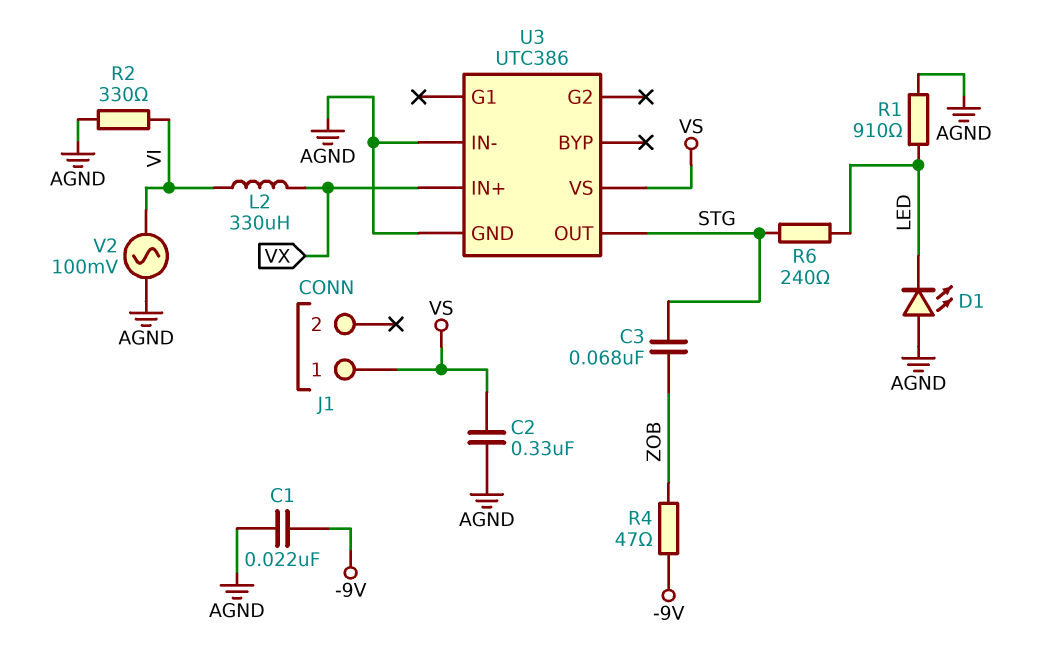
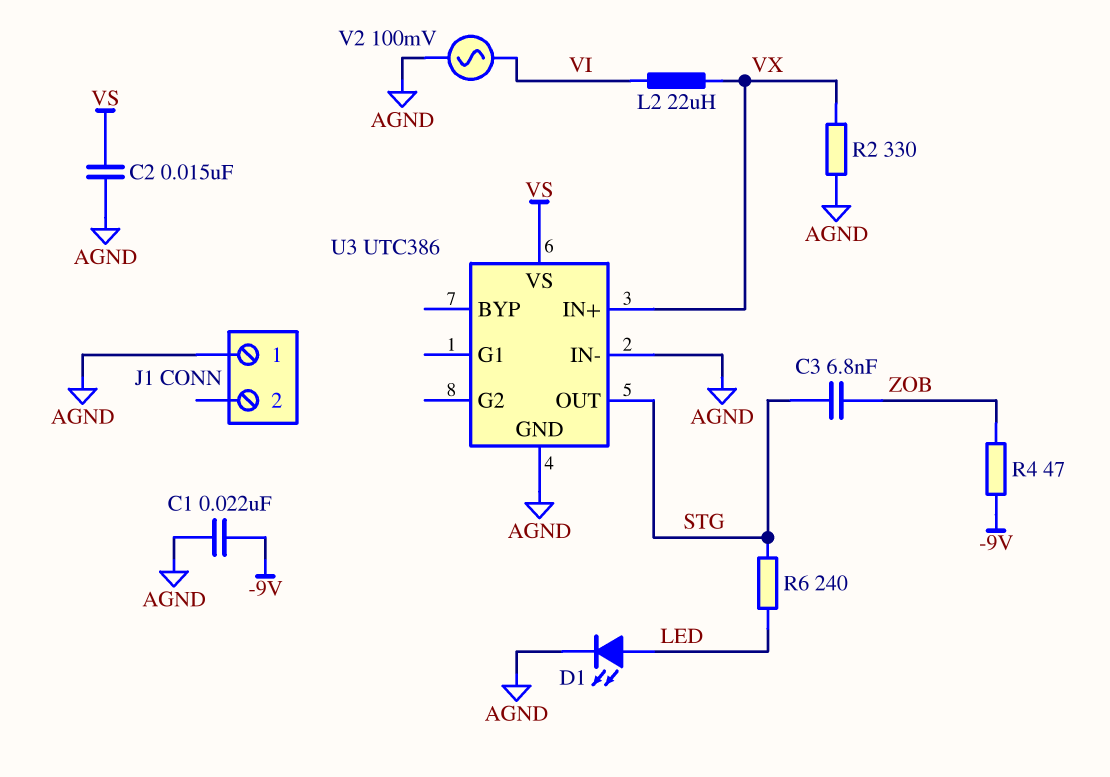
C2: 330nF (AGND, VS) -> 15nF (AGND, VS)
C3: 68nF (STG, ZOB) -> 6.8nF (STG, ZOB)
D1: LED (A AGND, K LED) -> LED (A LED, K AGND)
J1 pin 1: VS -> AGND
L2: 330uH (VI, VX) -> 22uH (VI, VX)
R1: 910 (AGND, LED) -> none
R2: 330 (AGND, VI) -> 330 (AGND, VX)

